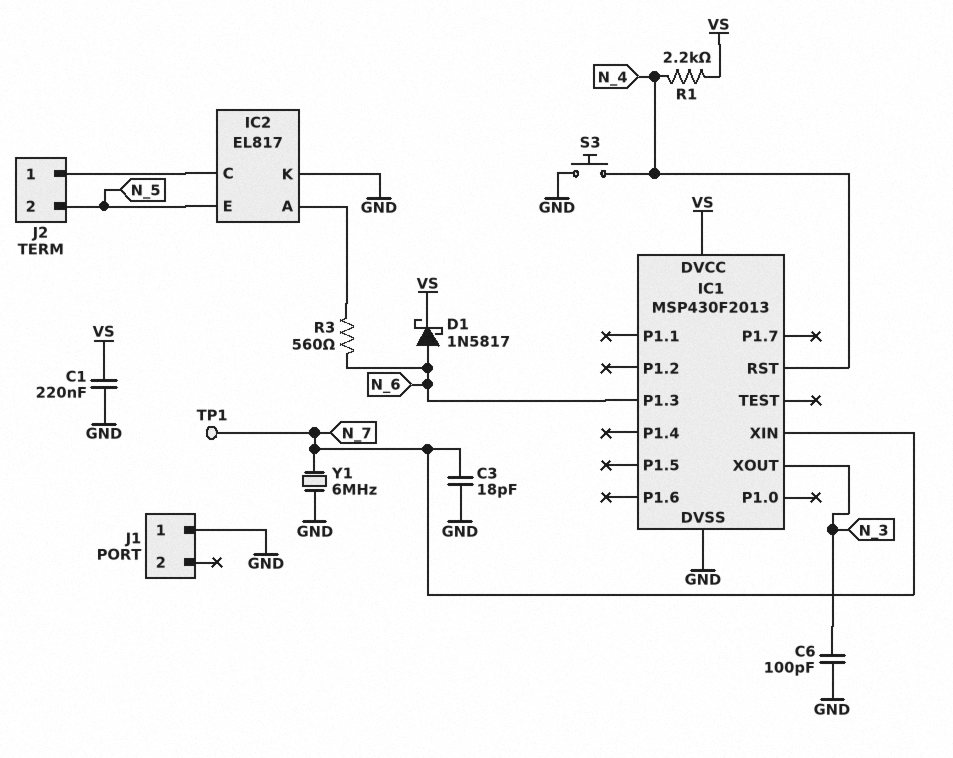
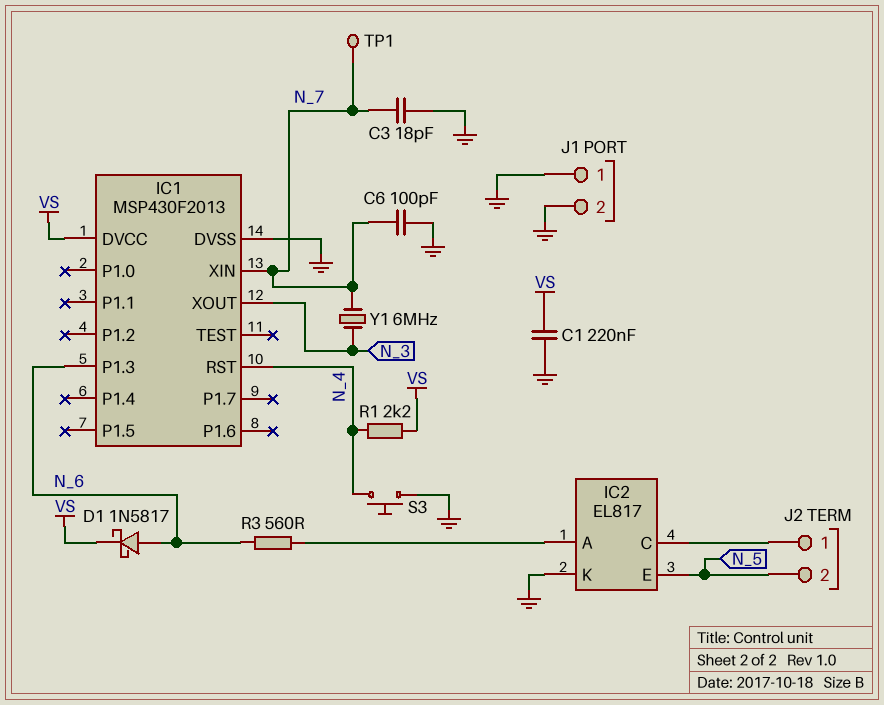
C6: 100pF (GND, N_3) -> 100pF (GND, N_7)
J1 pin 2: none -> GND
Y1: 6MHz (GND, N_7) -> 6MHz (N_3, N_7)

